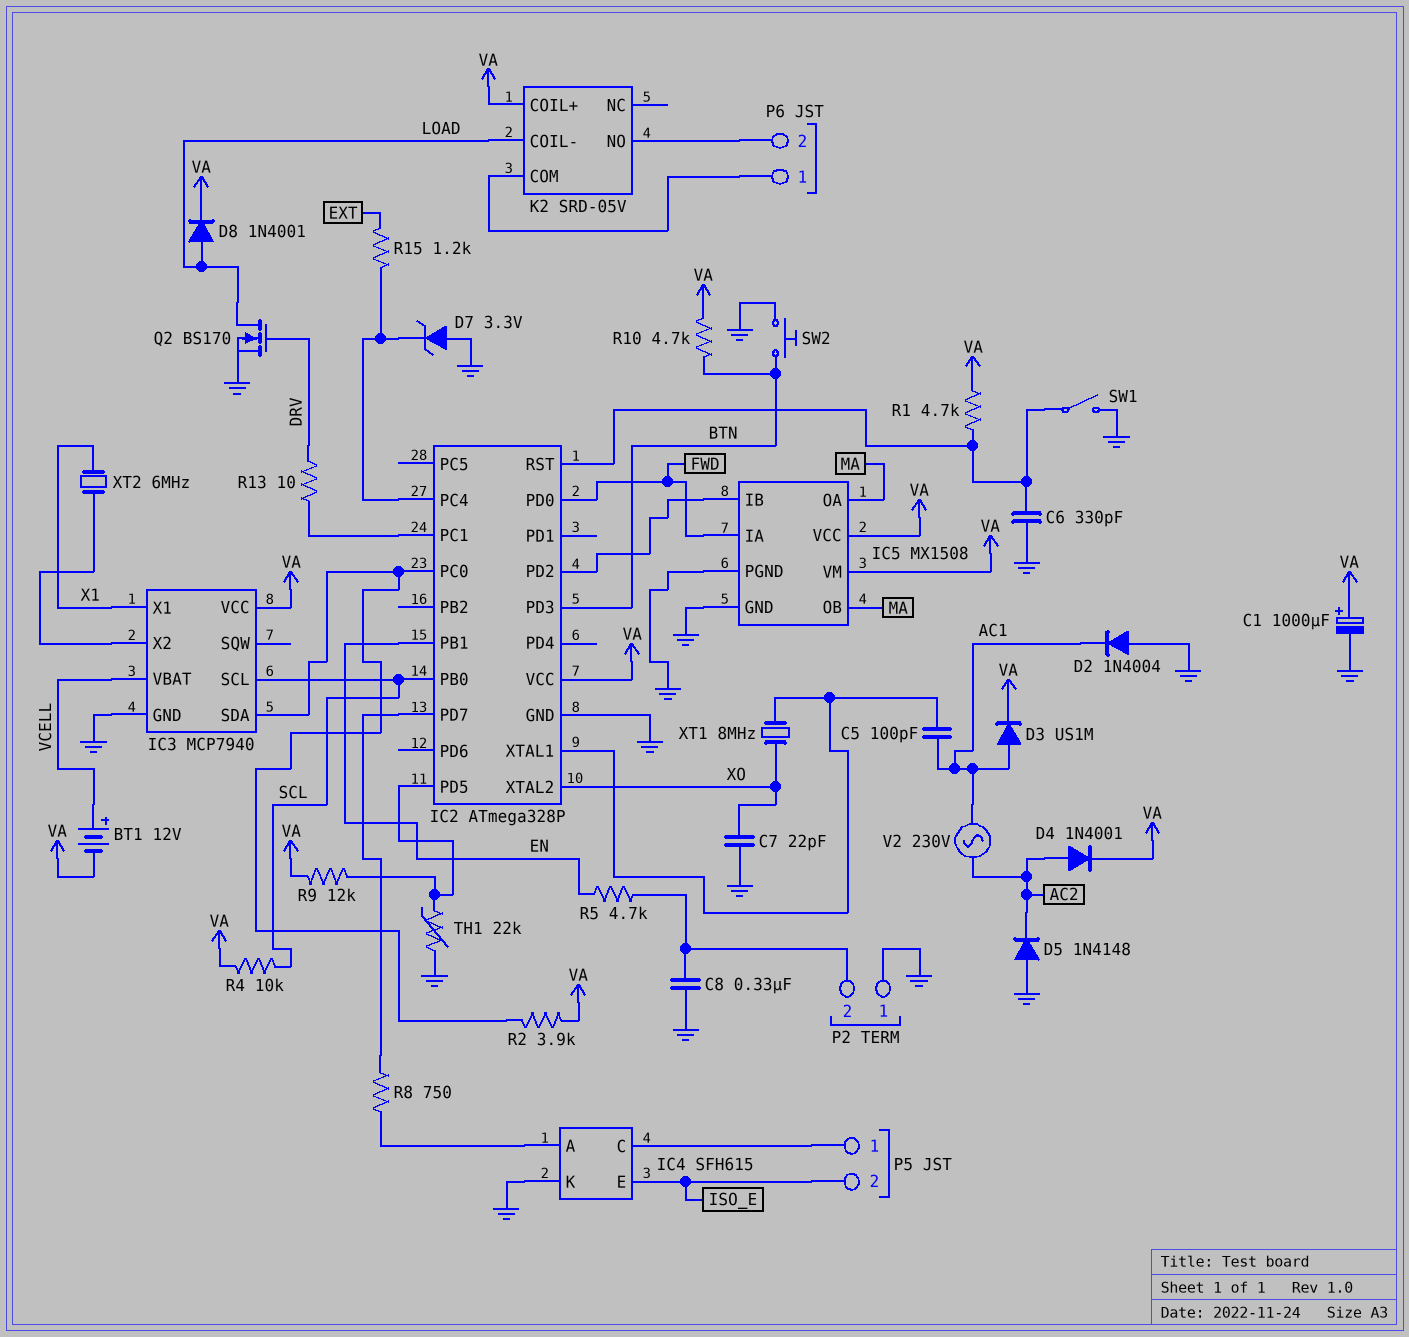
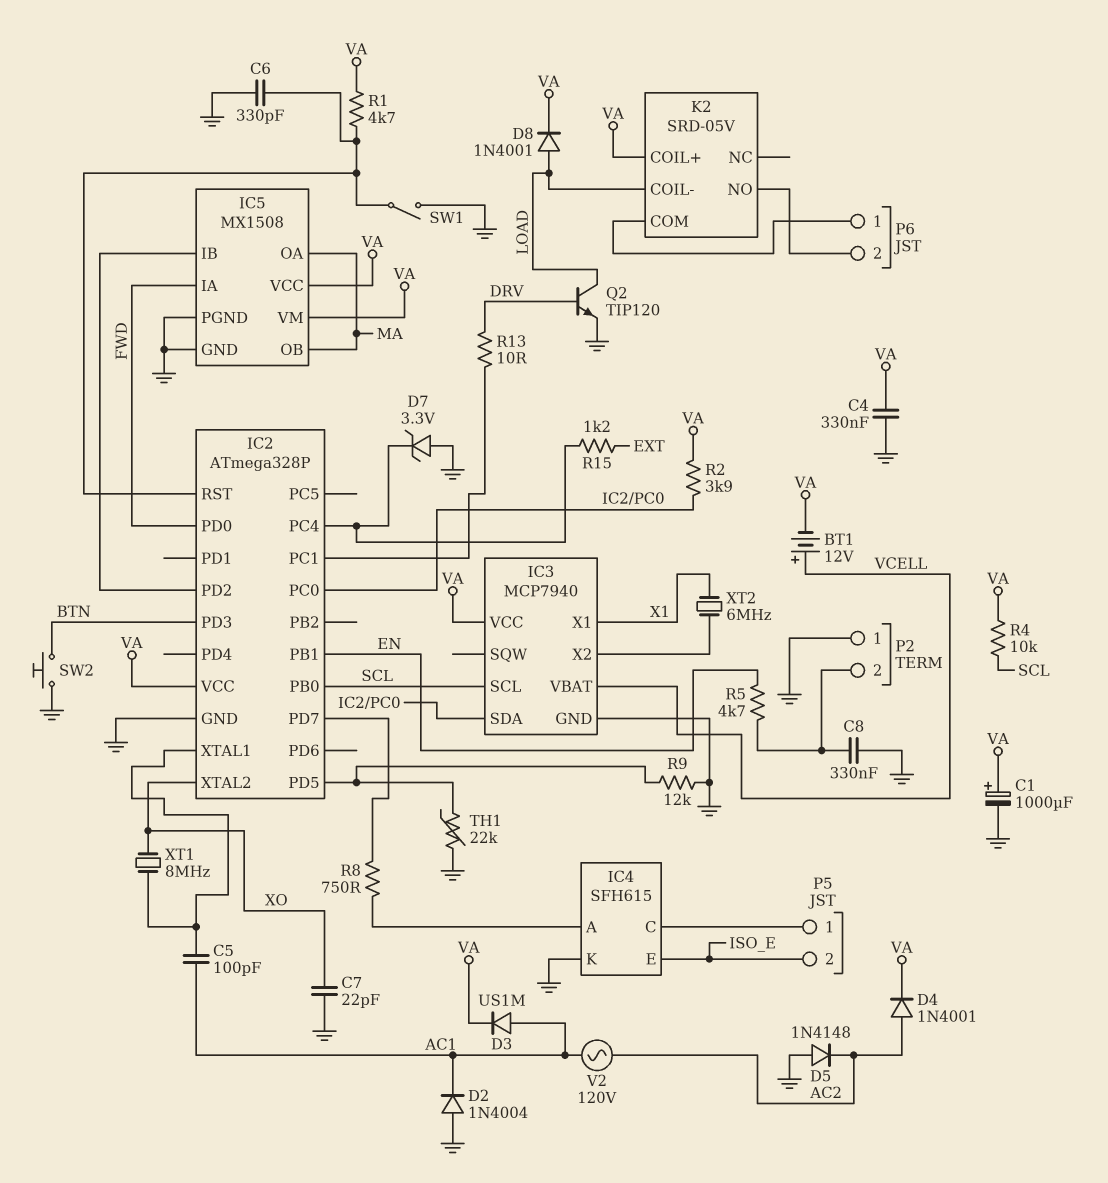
C4: none -> 330nF (GND, VA)
Q2: NMOS BS170 (G DRV, D LOAD, S GND) -> NPN TIP120 (B DRV, C LOAD, E GND)
R9: 12k (IC2/PD5, VA) -> 12k (GND, IC2/PD5)
R10: 4.7k (BTN, VA) -> none
V2: AC 230V (AC1, AC2) -> AC 120V (AC1, AC2)

